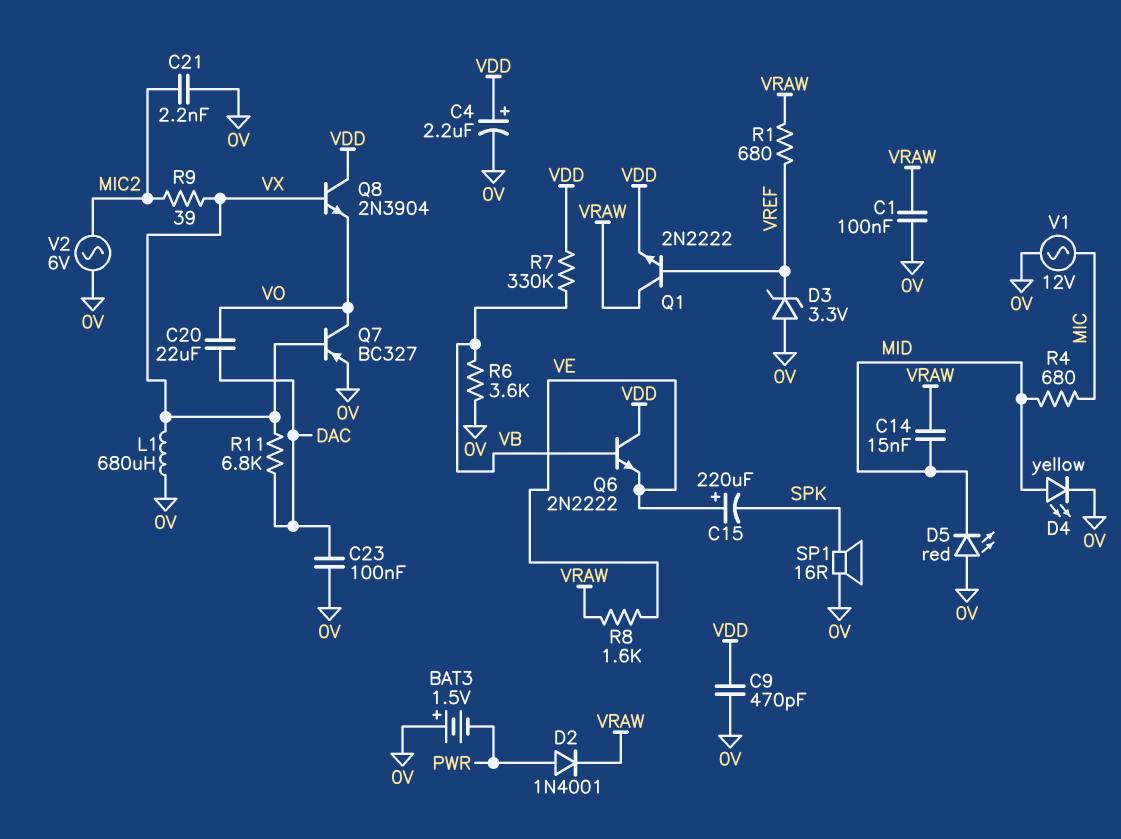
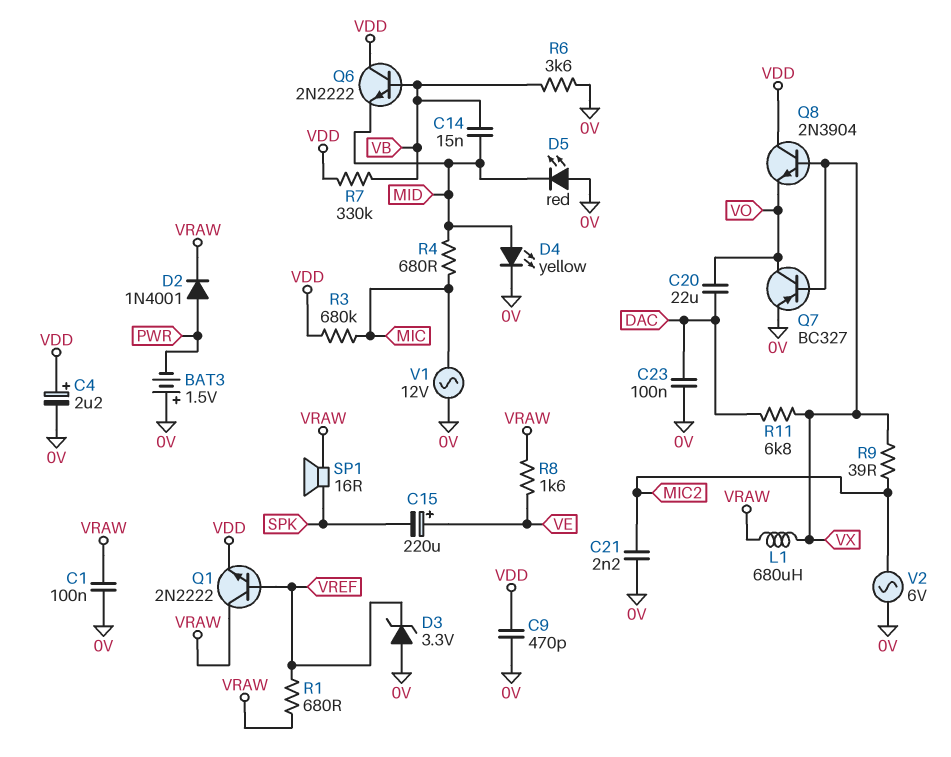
C14: 15nF (MID, VRAW) -> 15nF (MID, VB)
L1: 680uH (0V, VX) -> 680uH (VRAW, VX)
Q6: NPN 2N2222 (B VB, C VDD, E VE) -> NPN 2N2222 (B VB, C VDD, E MID)
R3: none -> 680k (MIC, VDD)
SP1: speaker 16R (0V, SPK) -> speaker 16R (SPK, VRAW)

